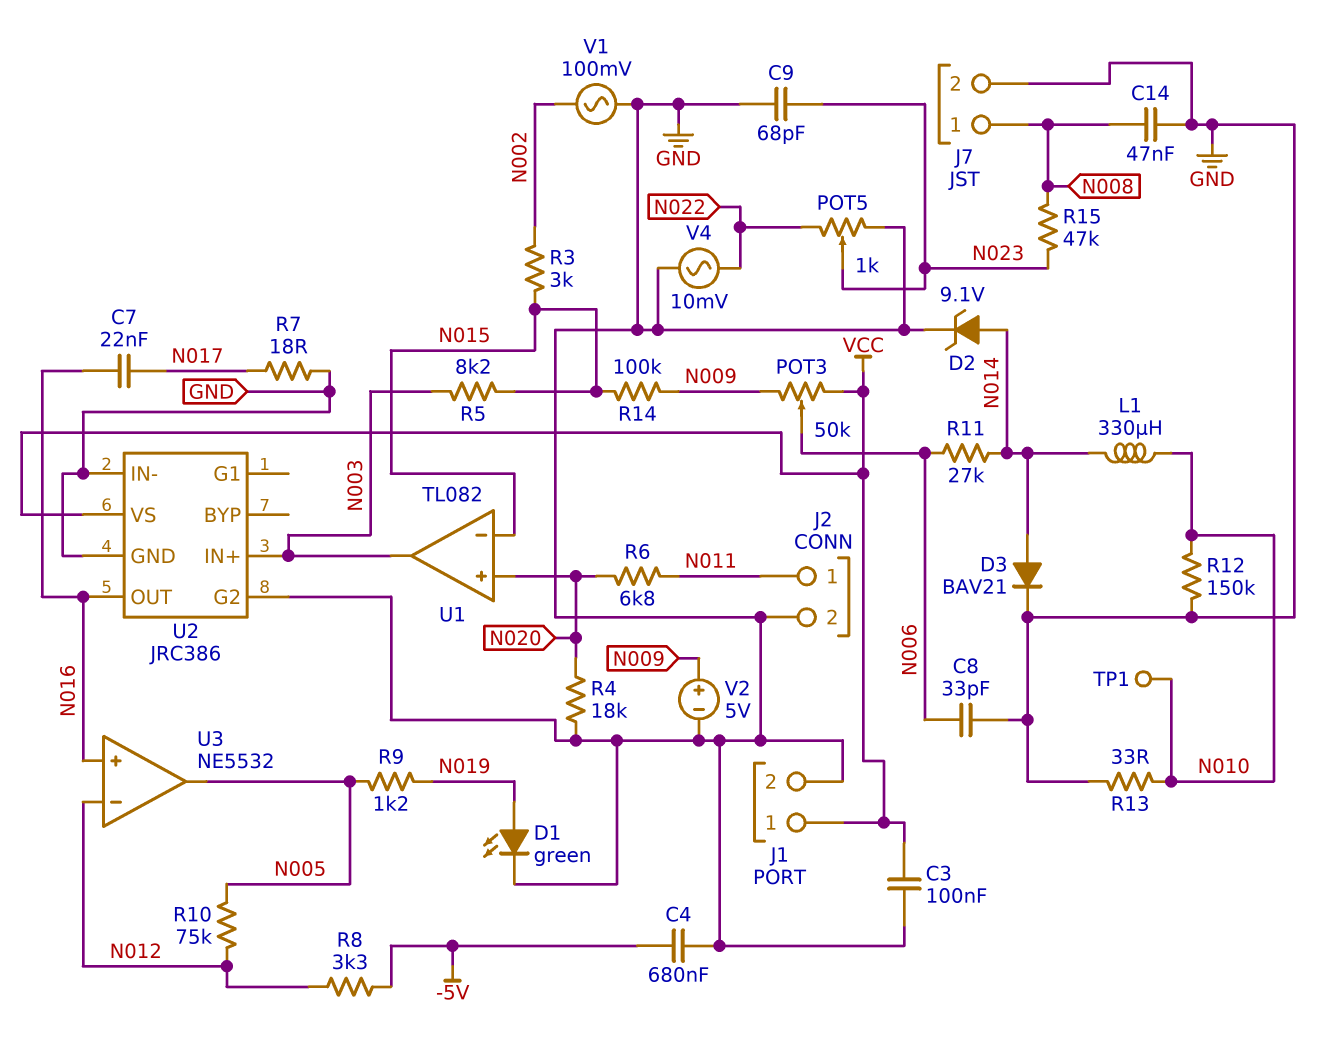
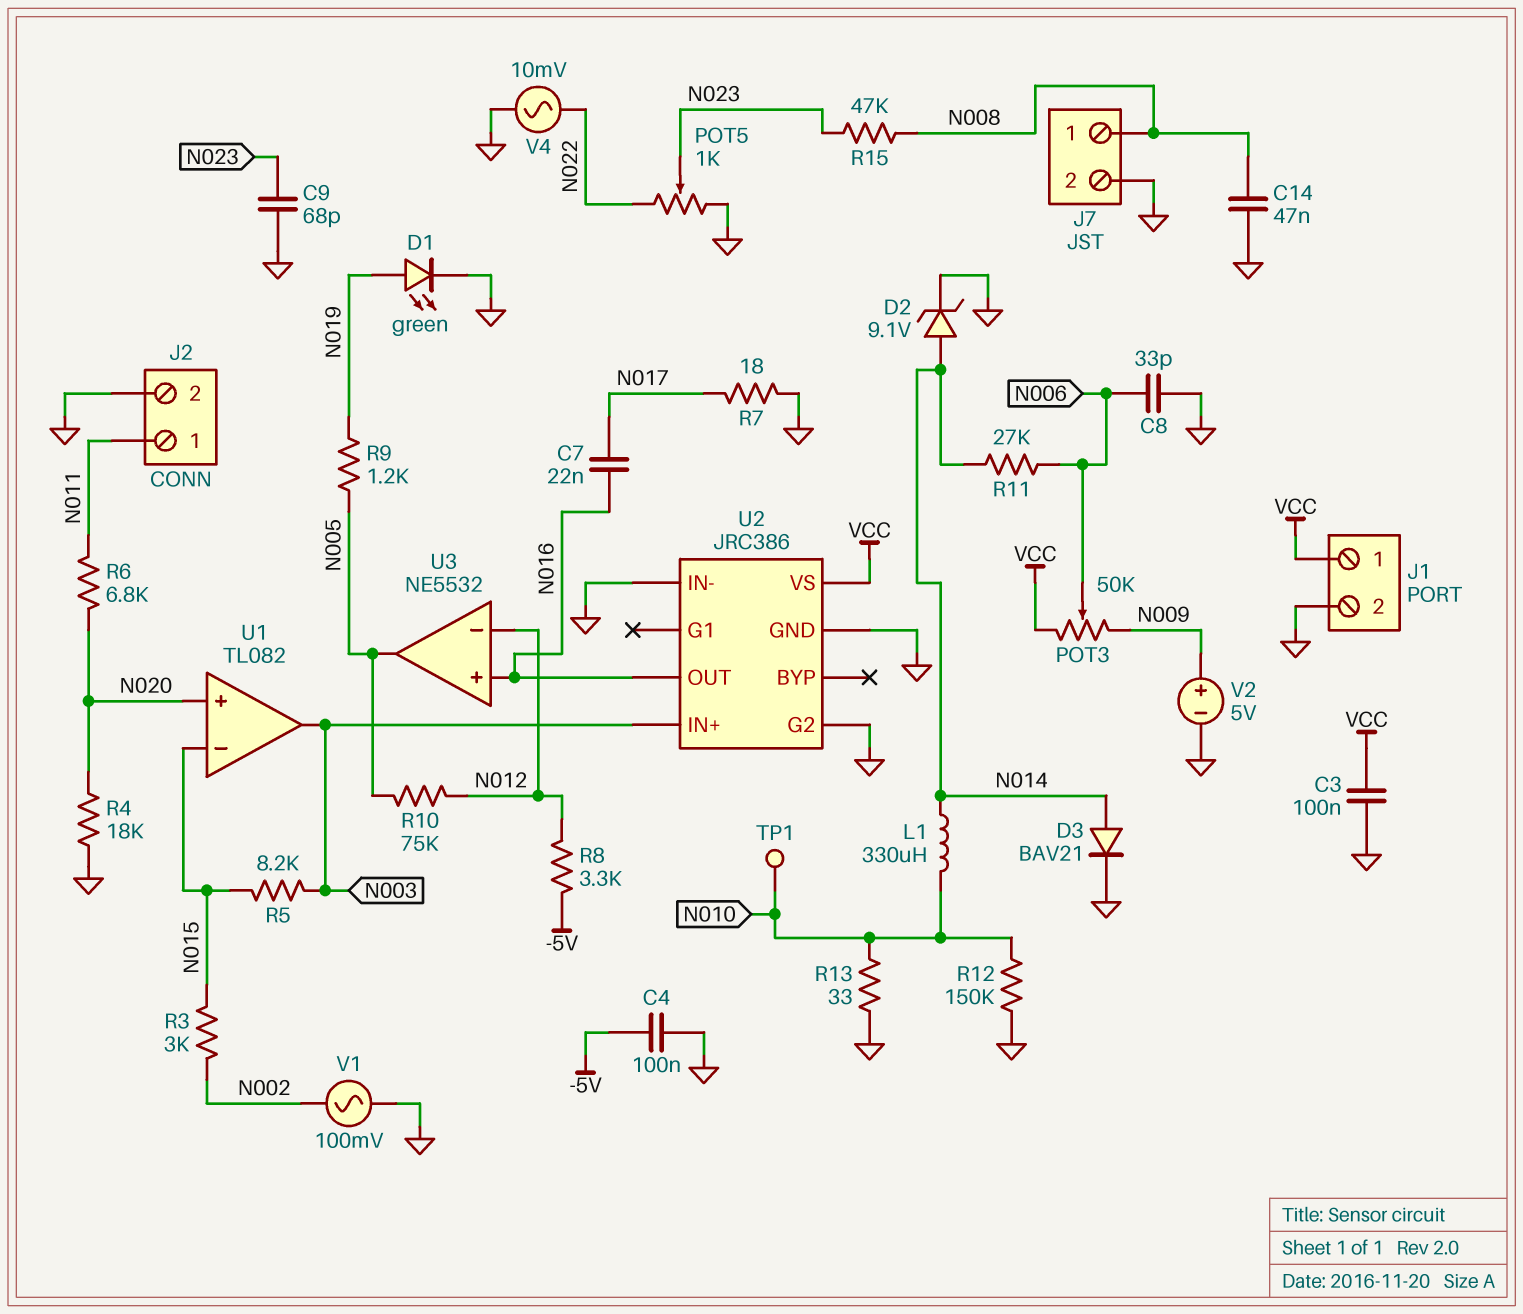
C4: 680nF (-5V, GND) -> 100nF (-5V, GND)
R14: 100k (N009, N015) -> none

